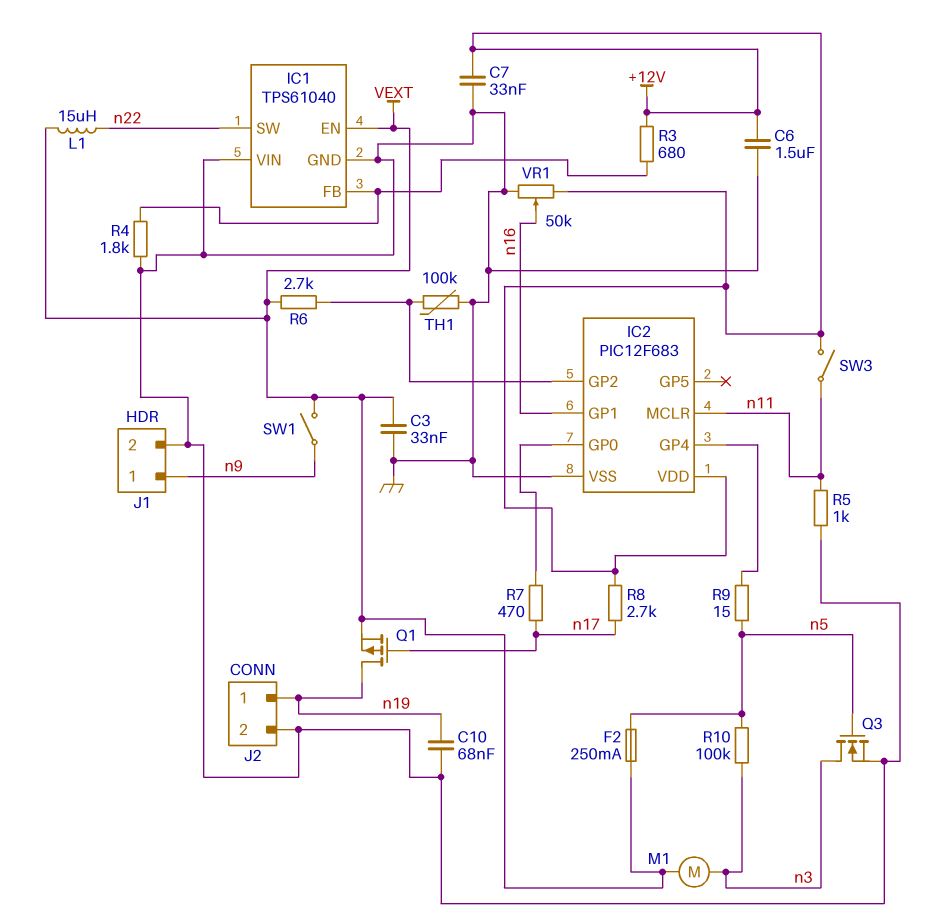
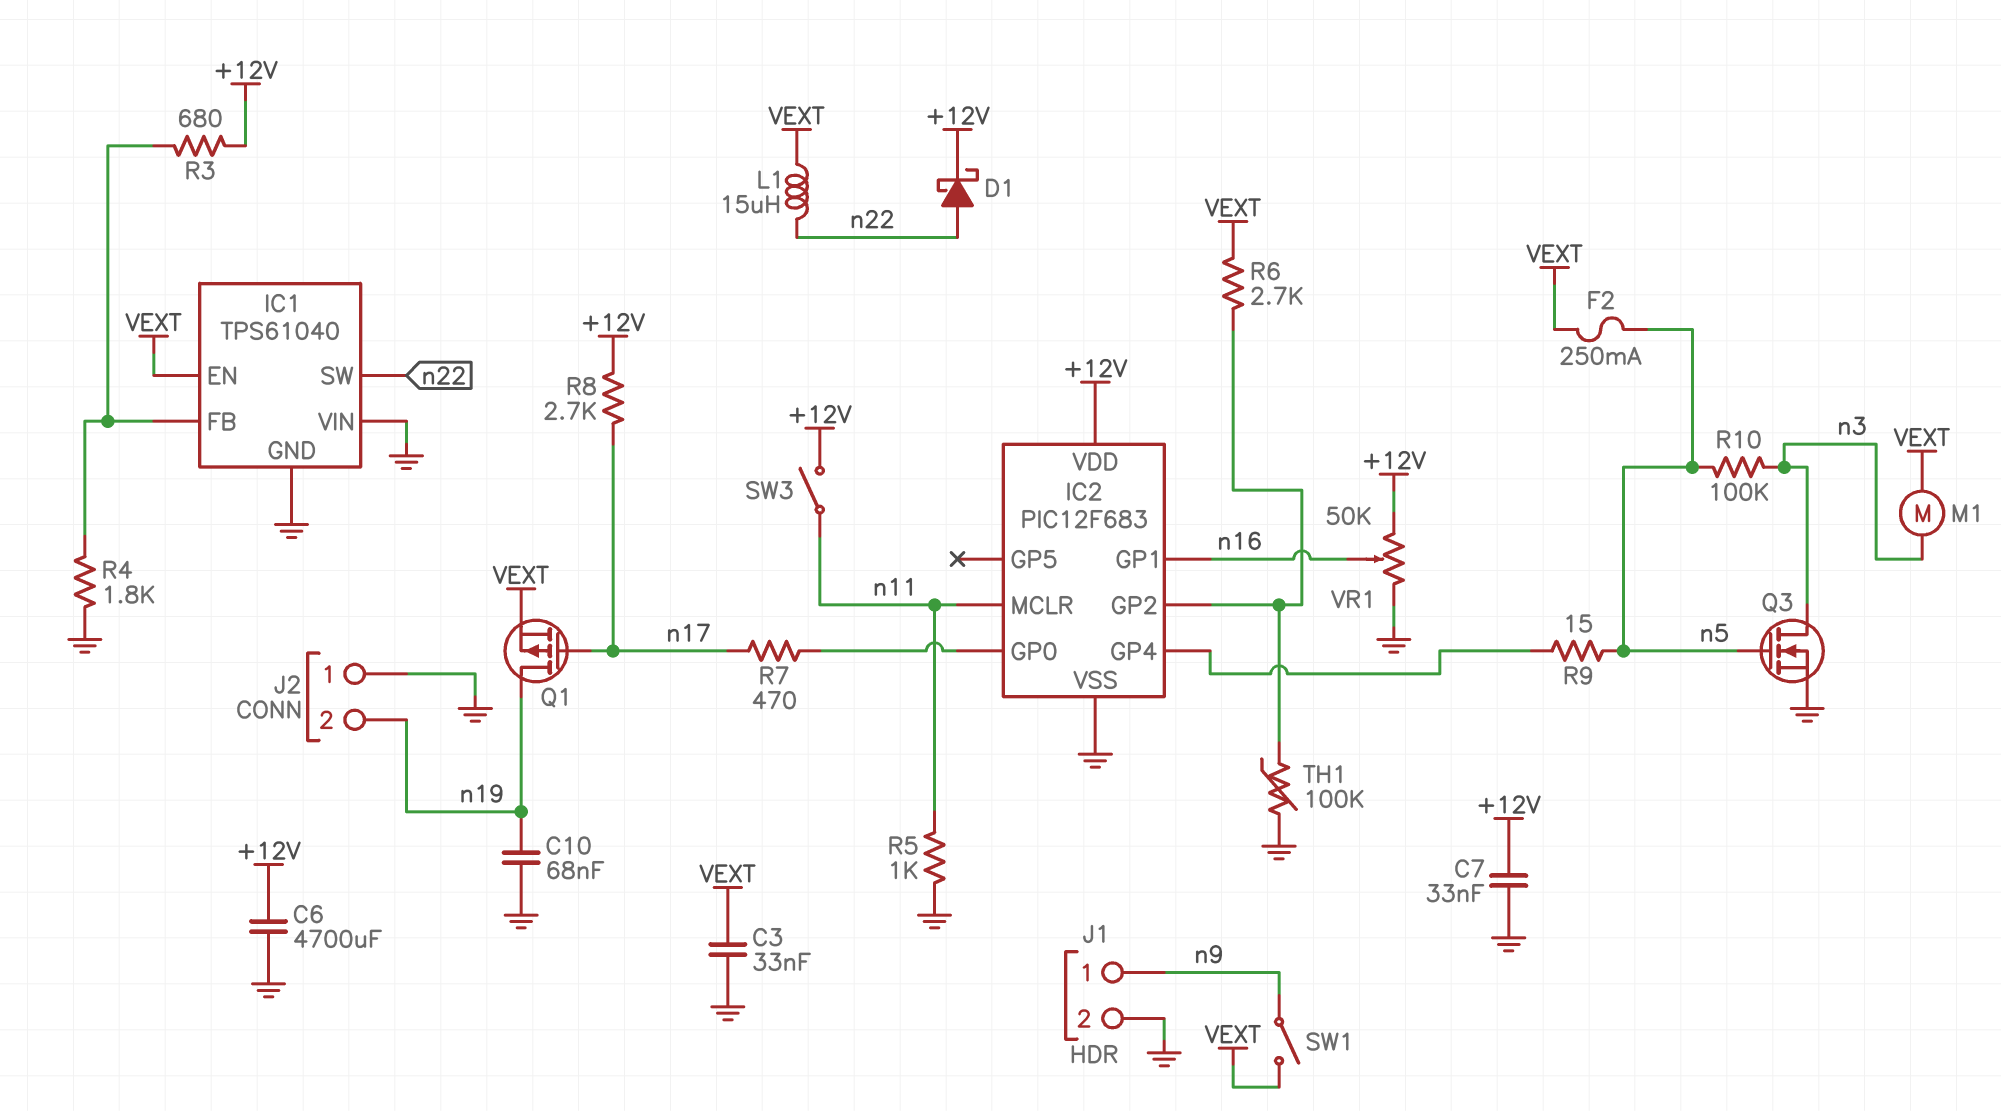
C6: 1.5uF (+12V, GND) -> 4700uF (+12V, GND)
D1: none -> schottky (A n22, K +12V)
J2 pin 1: n19 -> GND
J2 pin 2: GND -> n19

